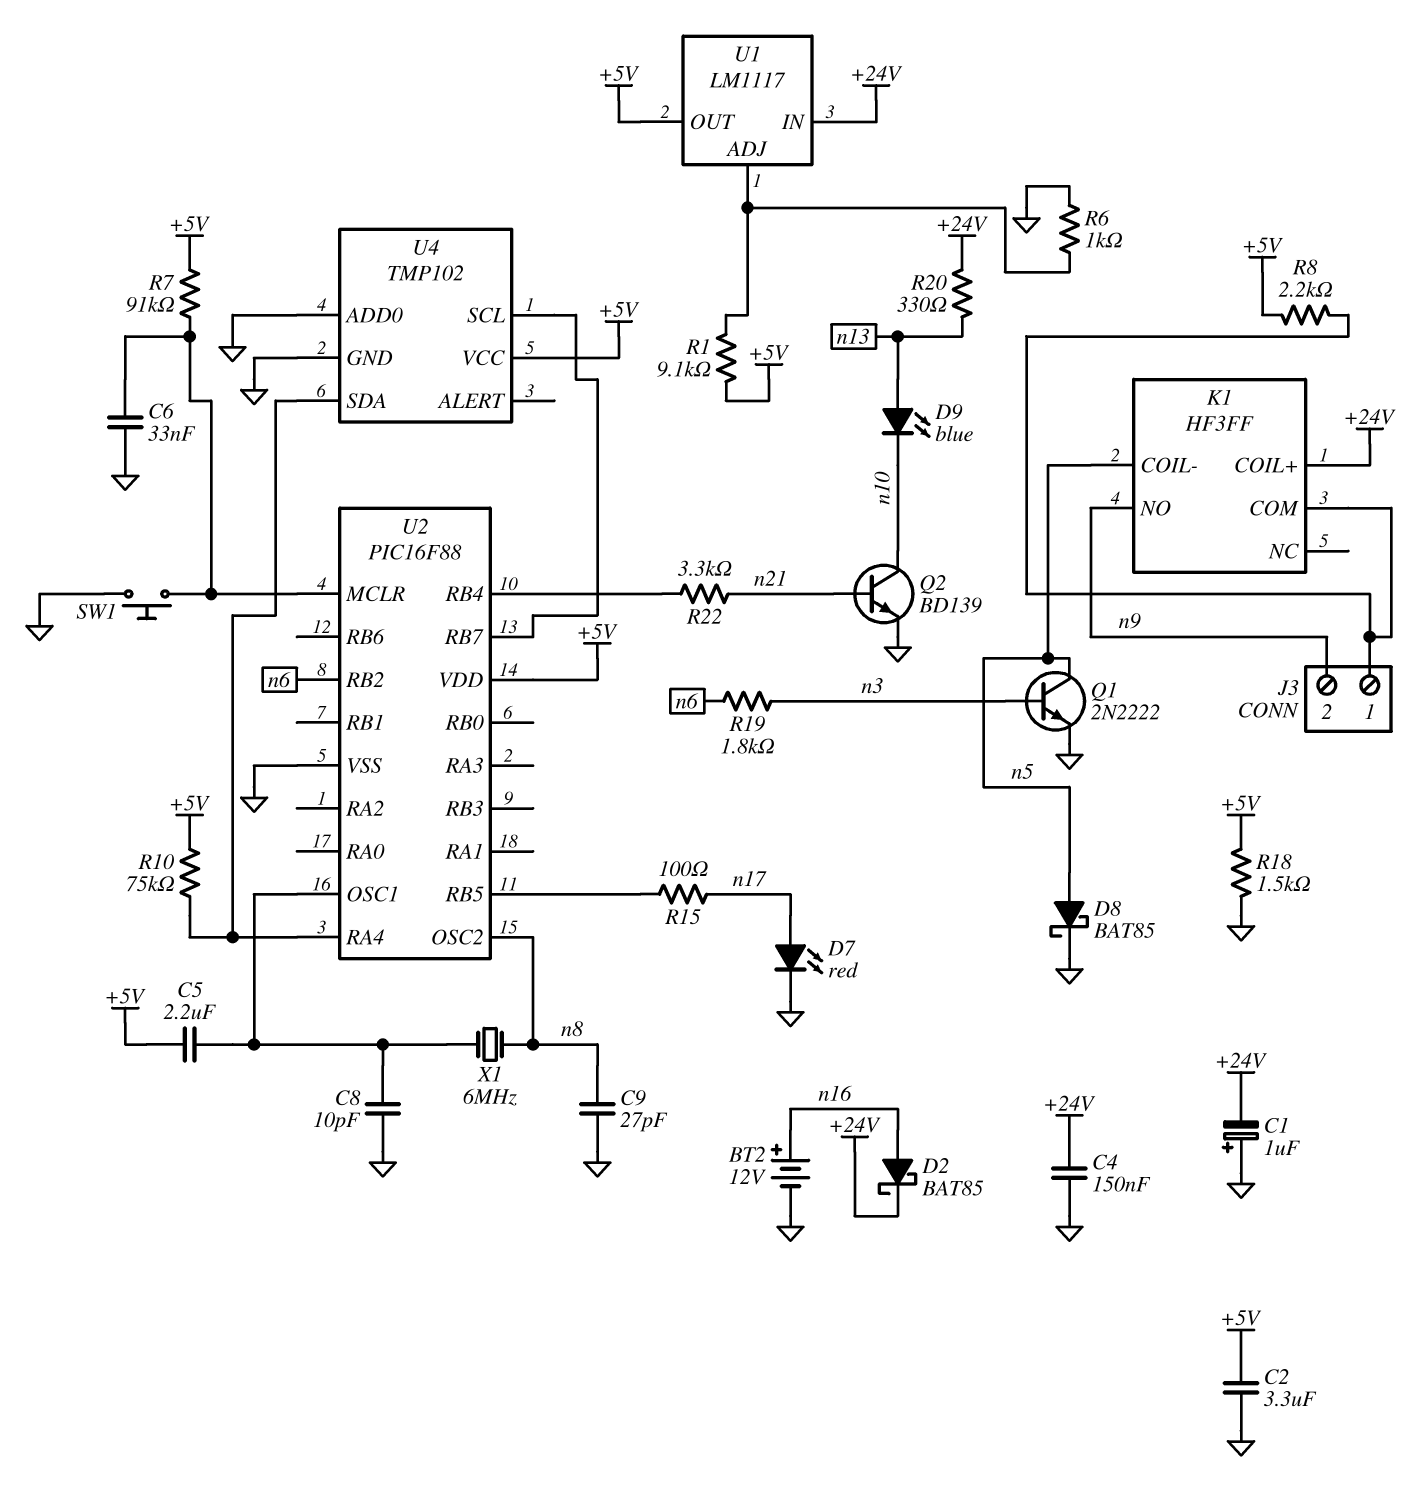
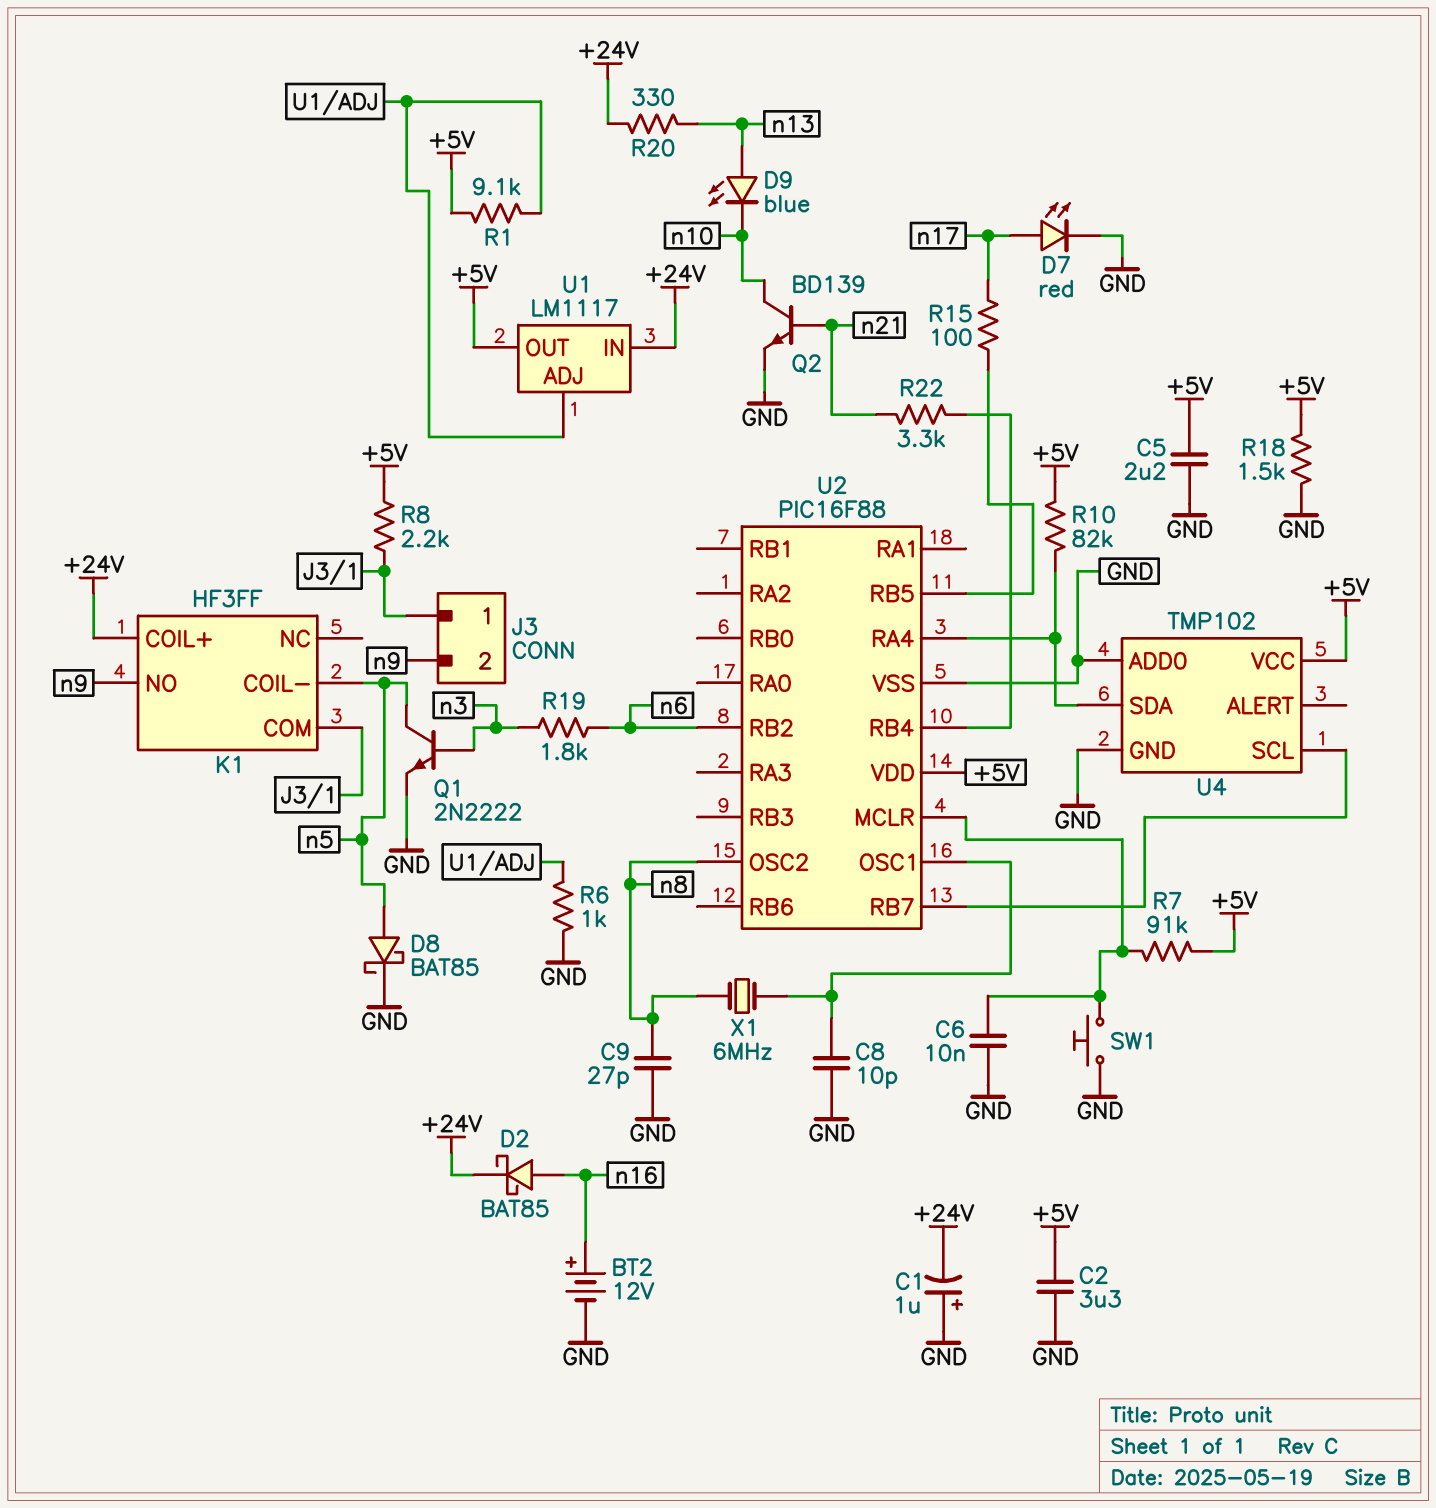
C4: 150nF (+24V, GND) -> none
C5: 2.2uF (+5V, U2/OSC1) -> 2.2uF (+5V, GND)
C6: 33nF (GND, U2/MCLR) -> 10nF (GND, U2/MCLR)
R10: 75k (+5V, U2/RA4) -> 82k (+5V, U2/RA4)

